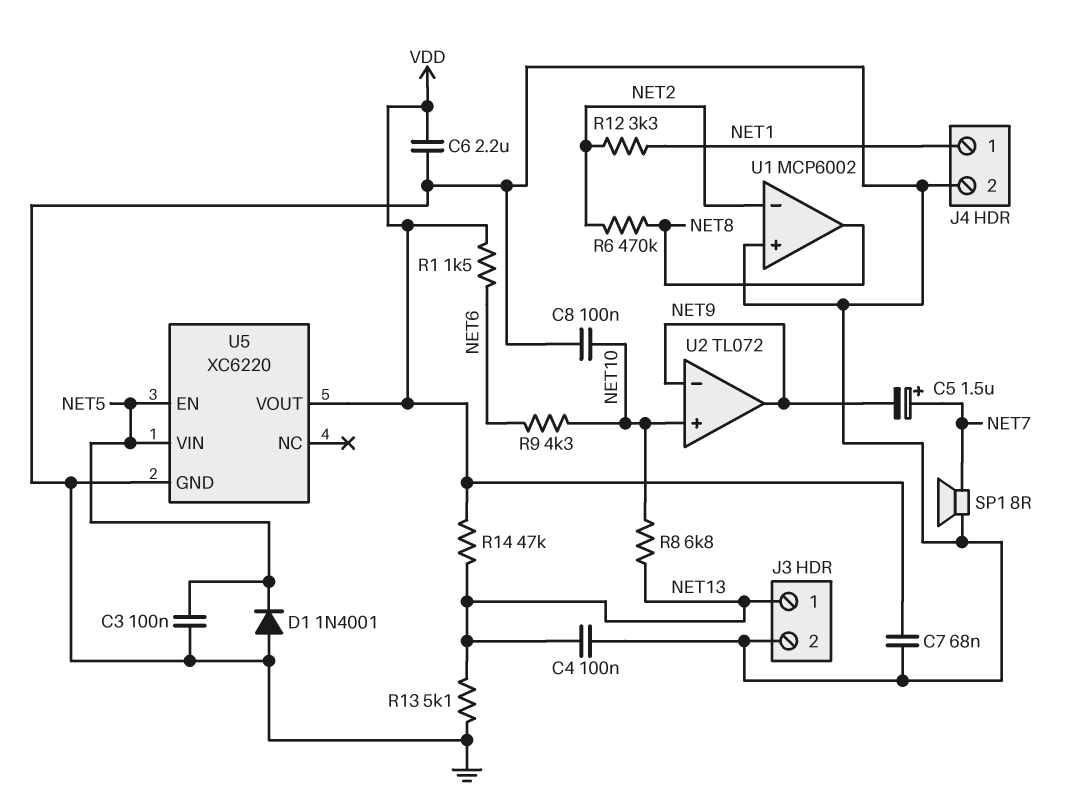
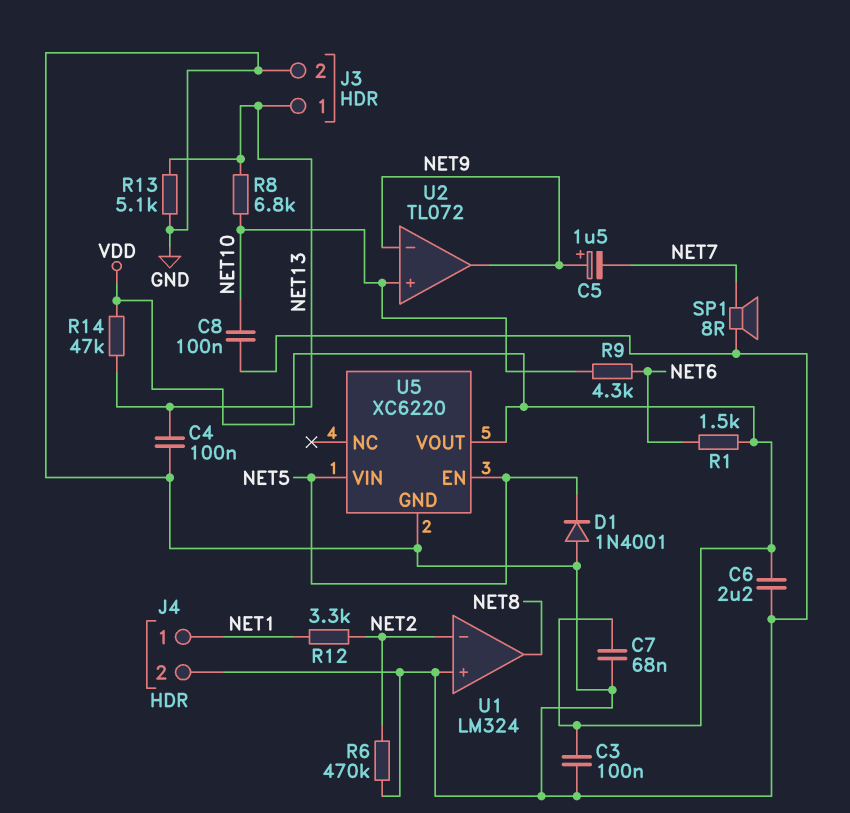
C3: 100nF (GND, NET5) -> 100nF (GND, VDD)
C5: 1.5uF (plus NET7, minus NET9) -> 1.5uF (plus NET9, minus NET7)
R6: 470k (NET2, NET8) -> 470k (GND, NET2)
U1: MCP6002 -> LM324

